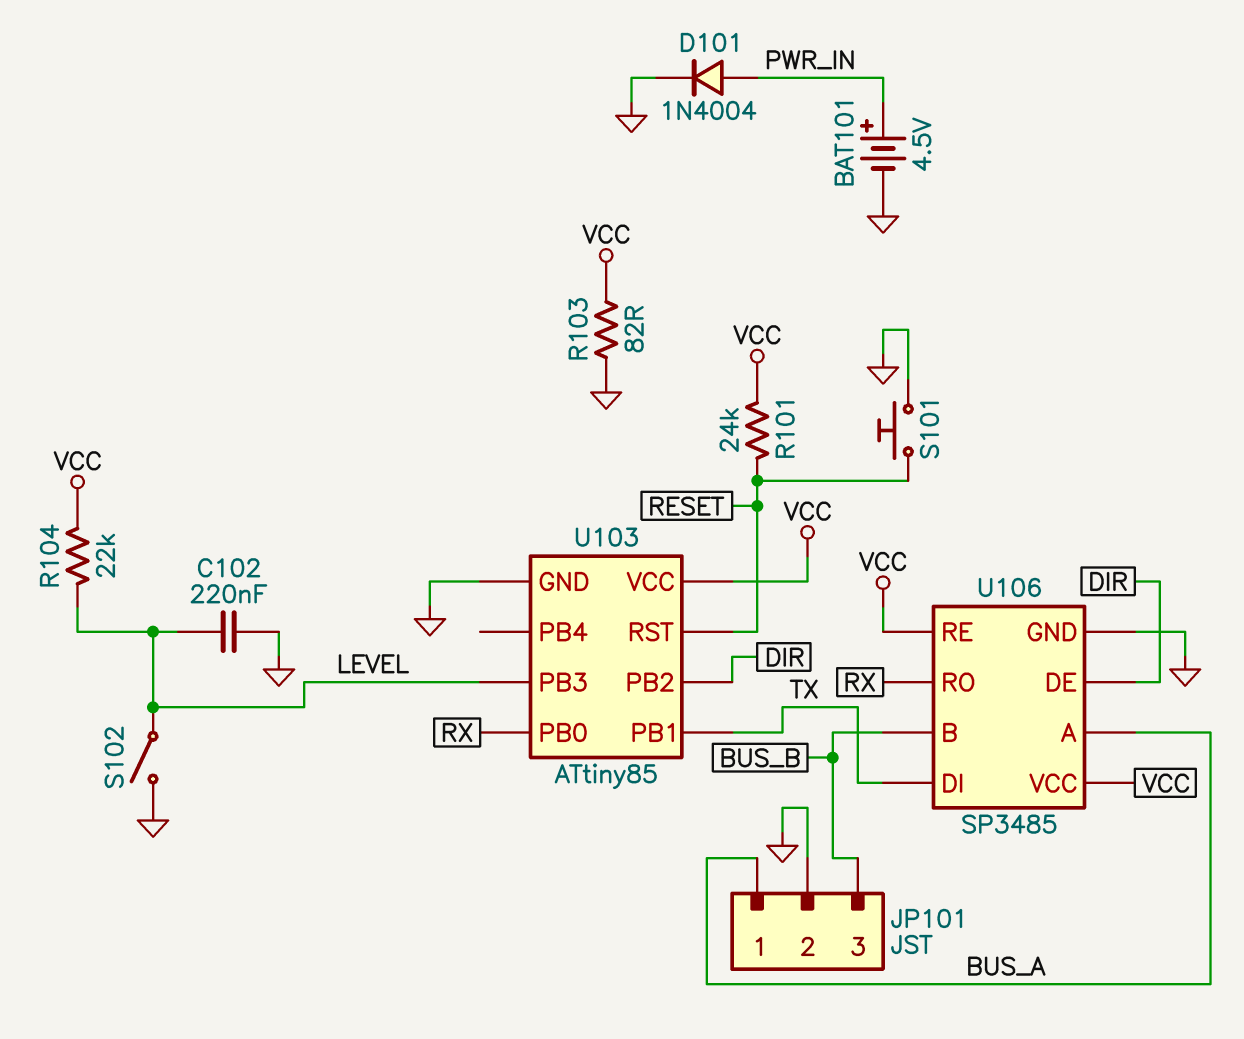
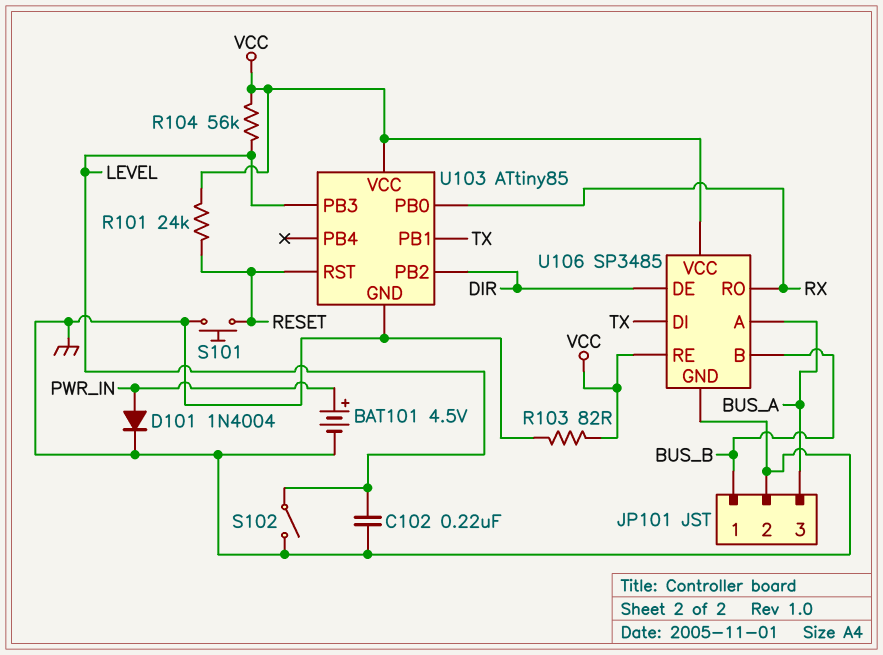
JP101 pin 1: BUS_A -> BUS_B
JP101 pin 3: BUS_B -> BUS_A
R104: 22k (LEVEL, VCC) -> 56k (LEVEL, VCC)

